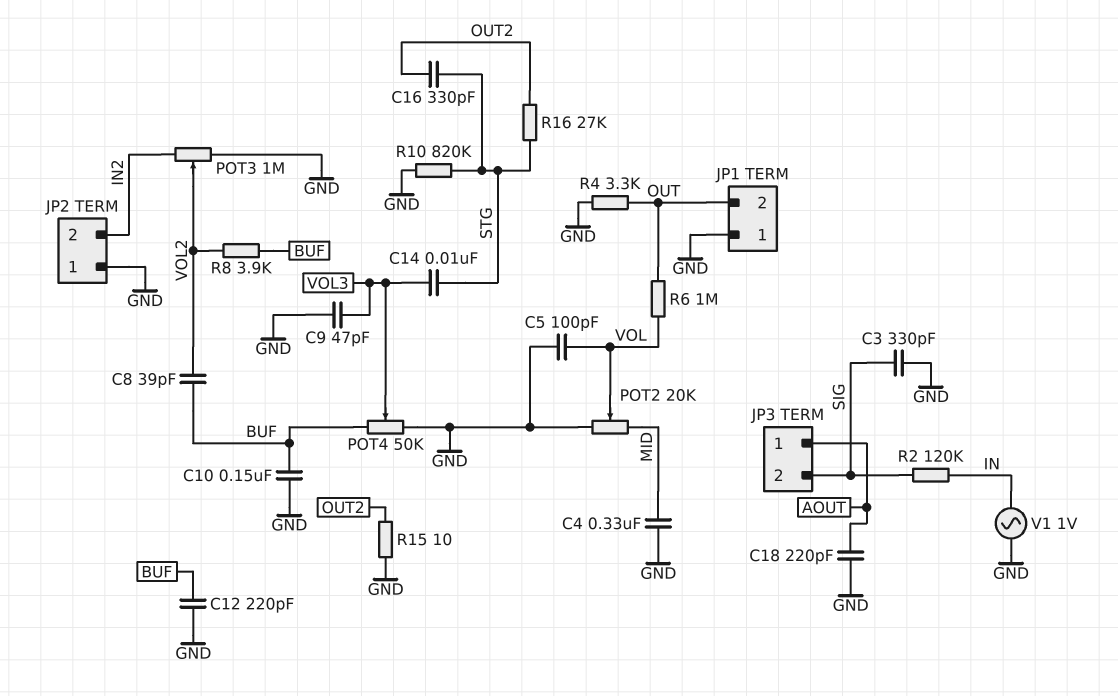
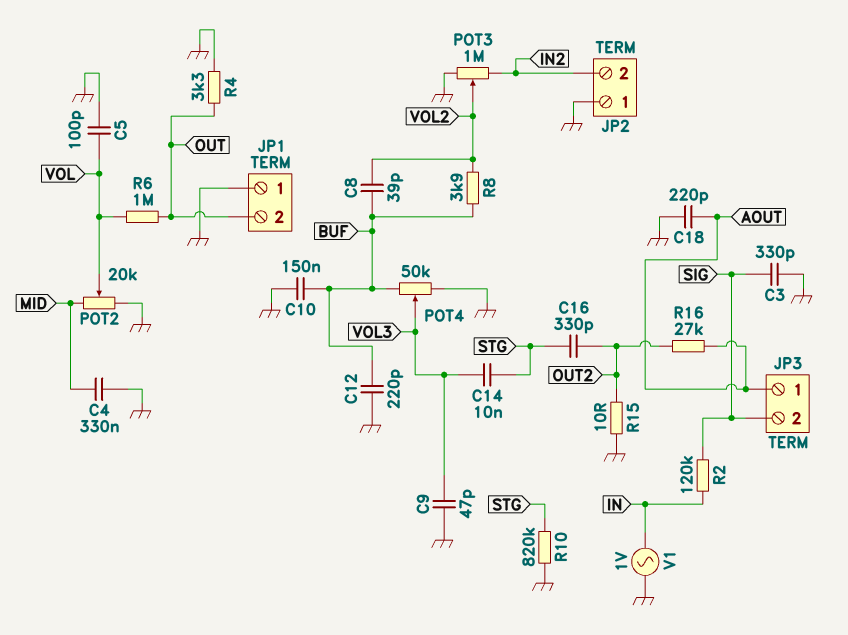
R16: 27k (OUT2, STG) -> 27k (AOUT, OUT2)

